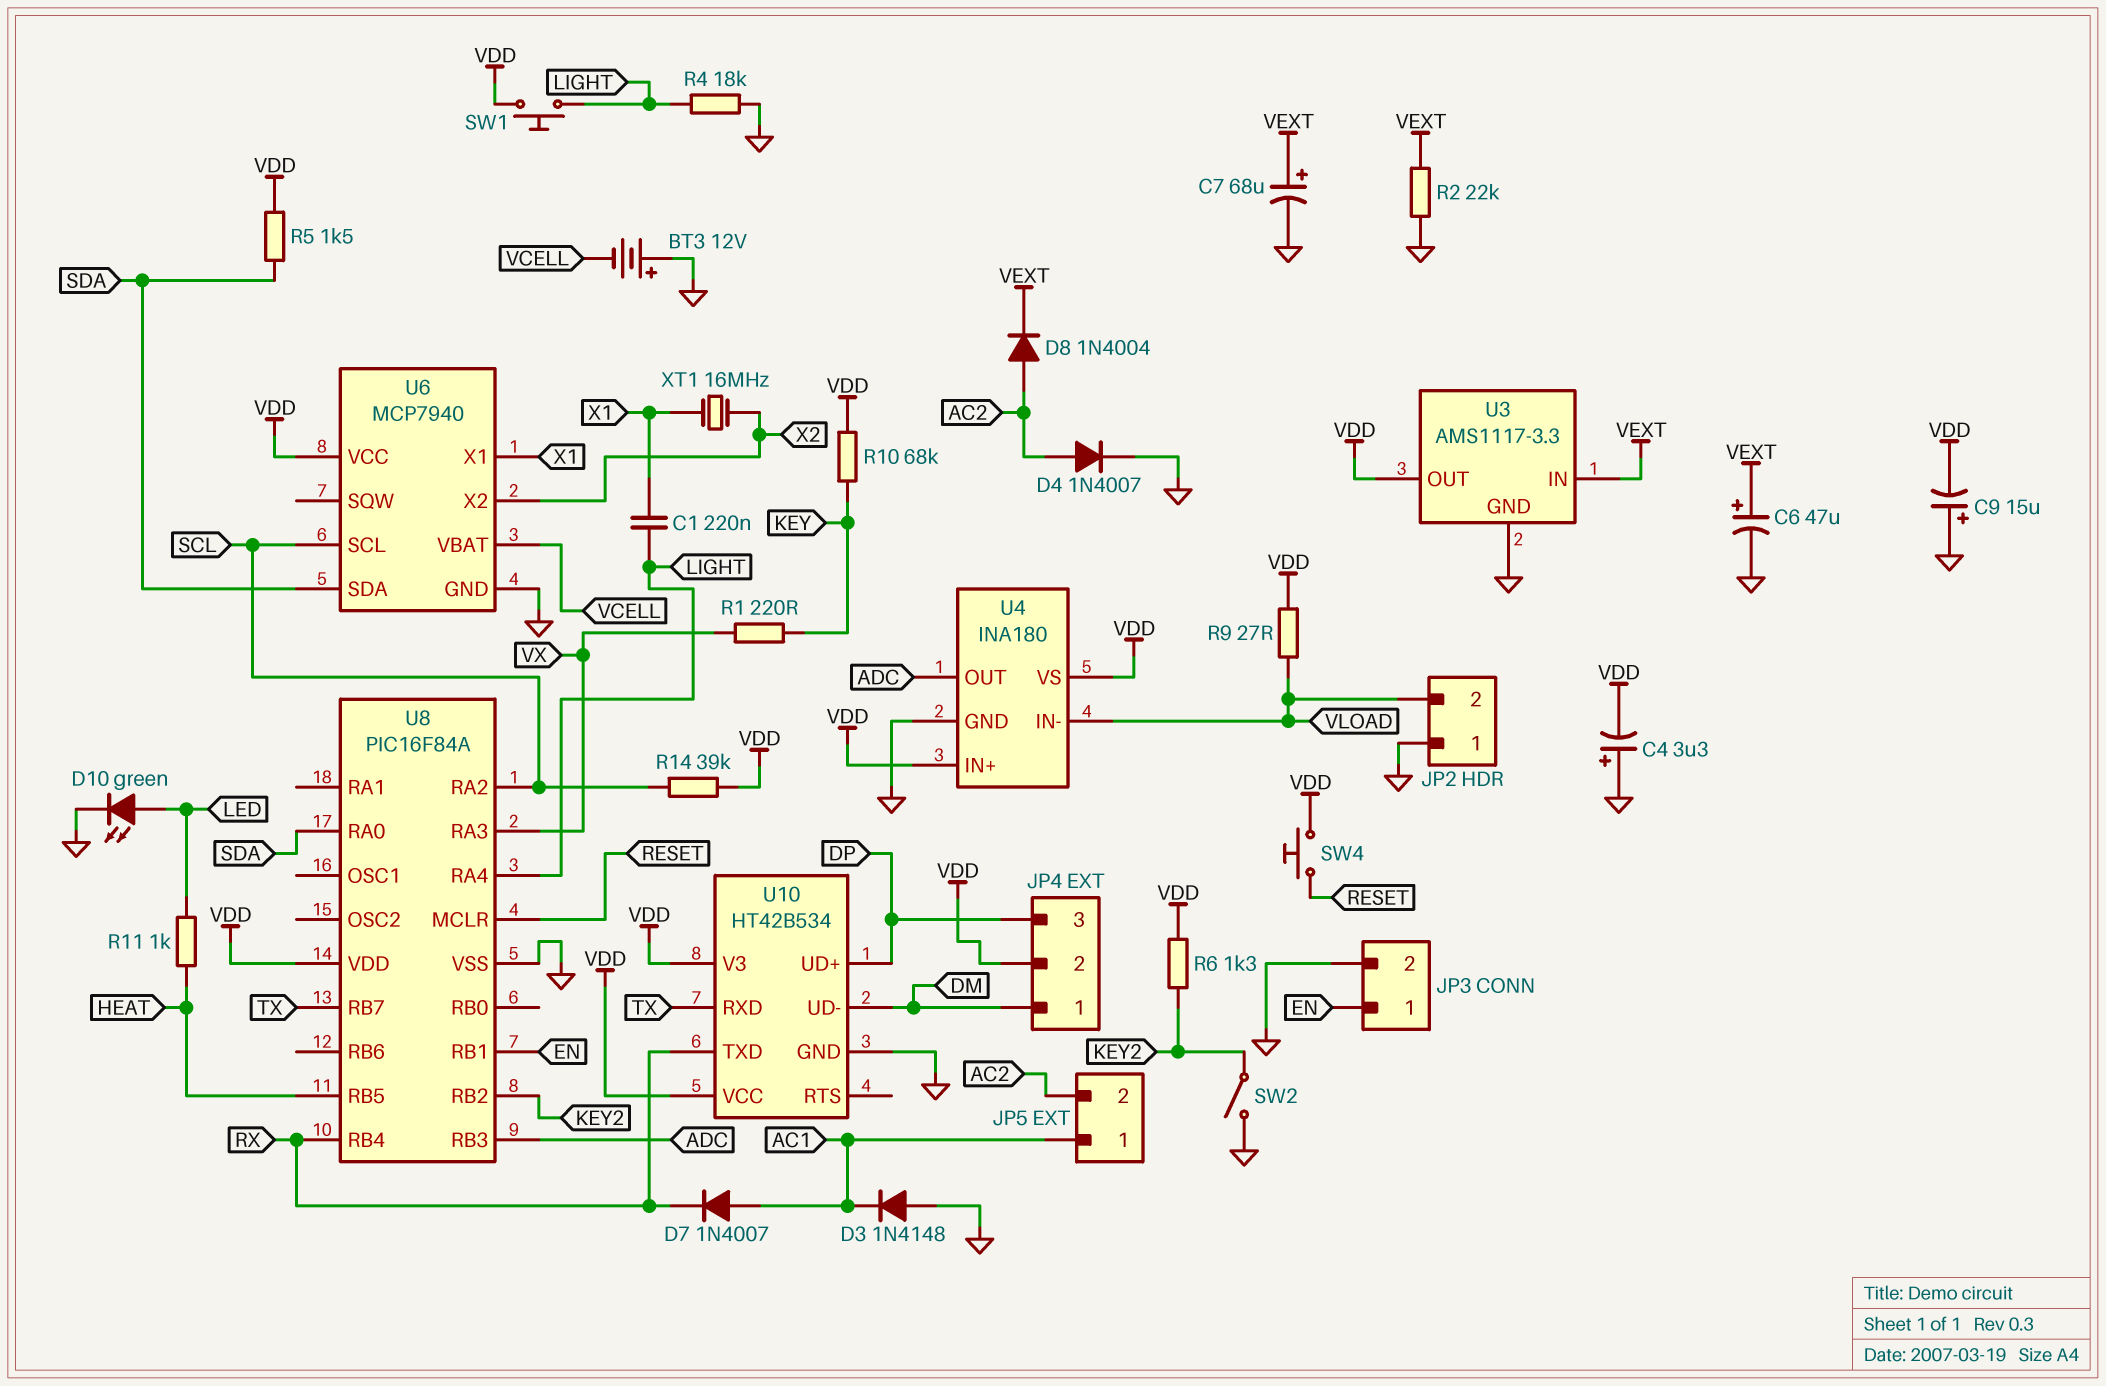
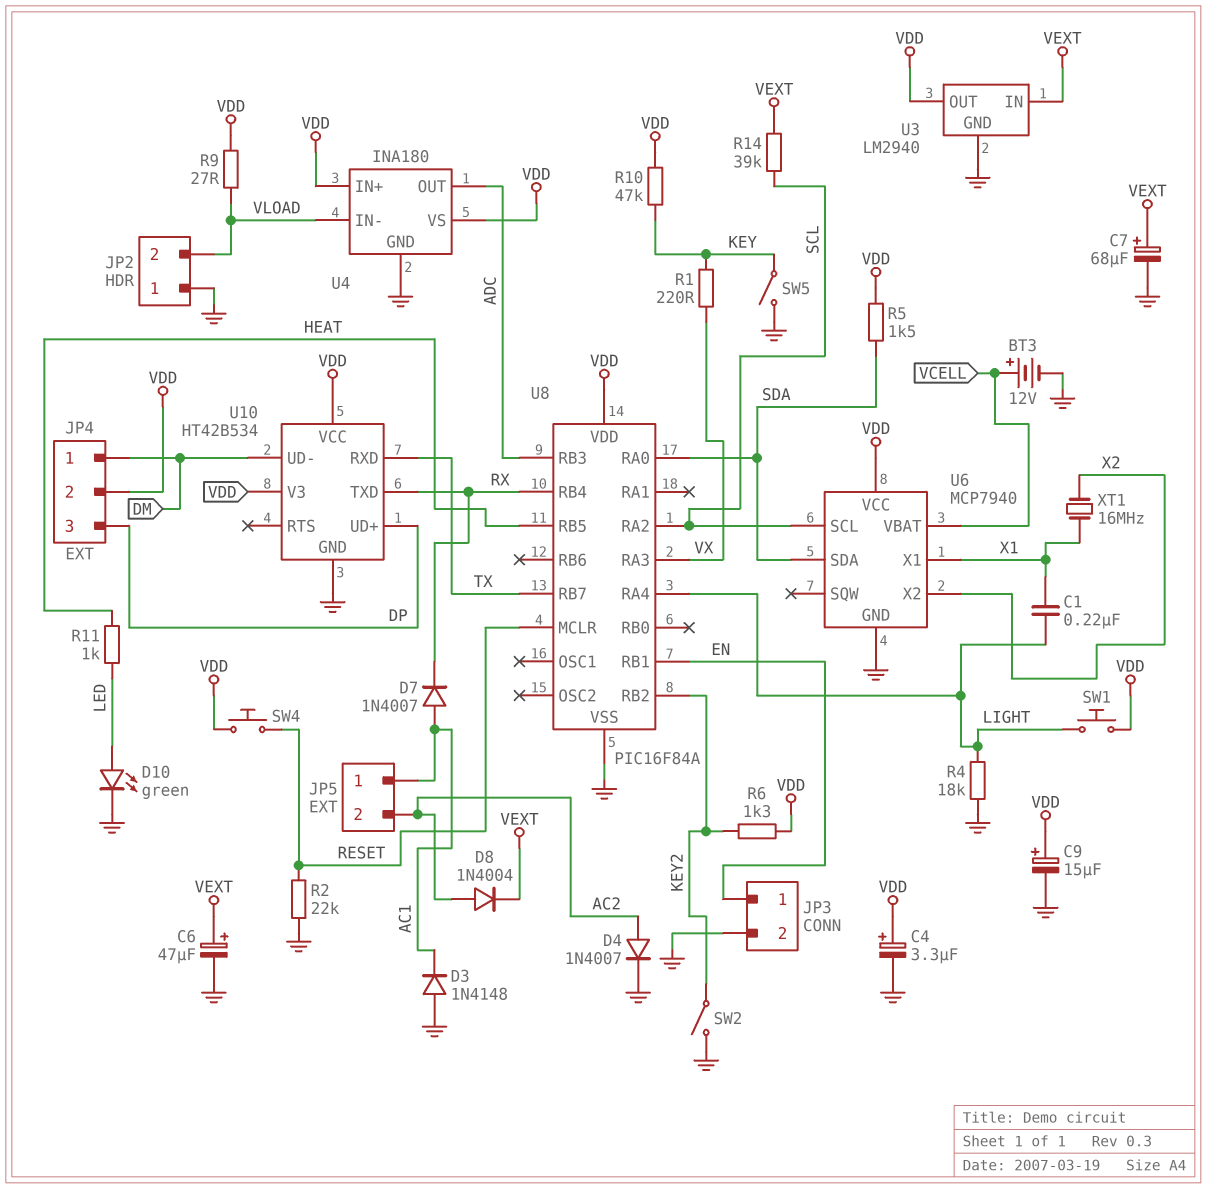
BT3: 12V (plus GND, minus VCELL) -> 12V (plus VCELL, minus GND)
C4: 3.3uF (plus GND, minus VDD) -> 3.3uF (plus VDD, minus GND)
C9: 15uF (plus GND, minus VDD) -> 15uF (plus VDD, minus GND)
R2: 22k (GND, VEXT) -> 22k (GND, RESET)
R10: 68k (KEY, VDD) -> 47k (KEY, VDD)
R14: 39k (SCL, VDD) -> 39k (SCL, VEXT)
SW5: none -> switch (GND, KEY)
U3: AMS1117-3.3 -> LM2940

